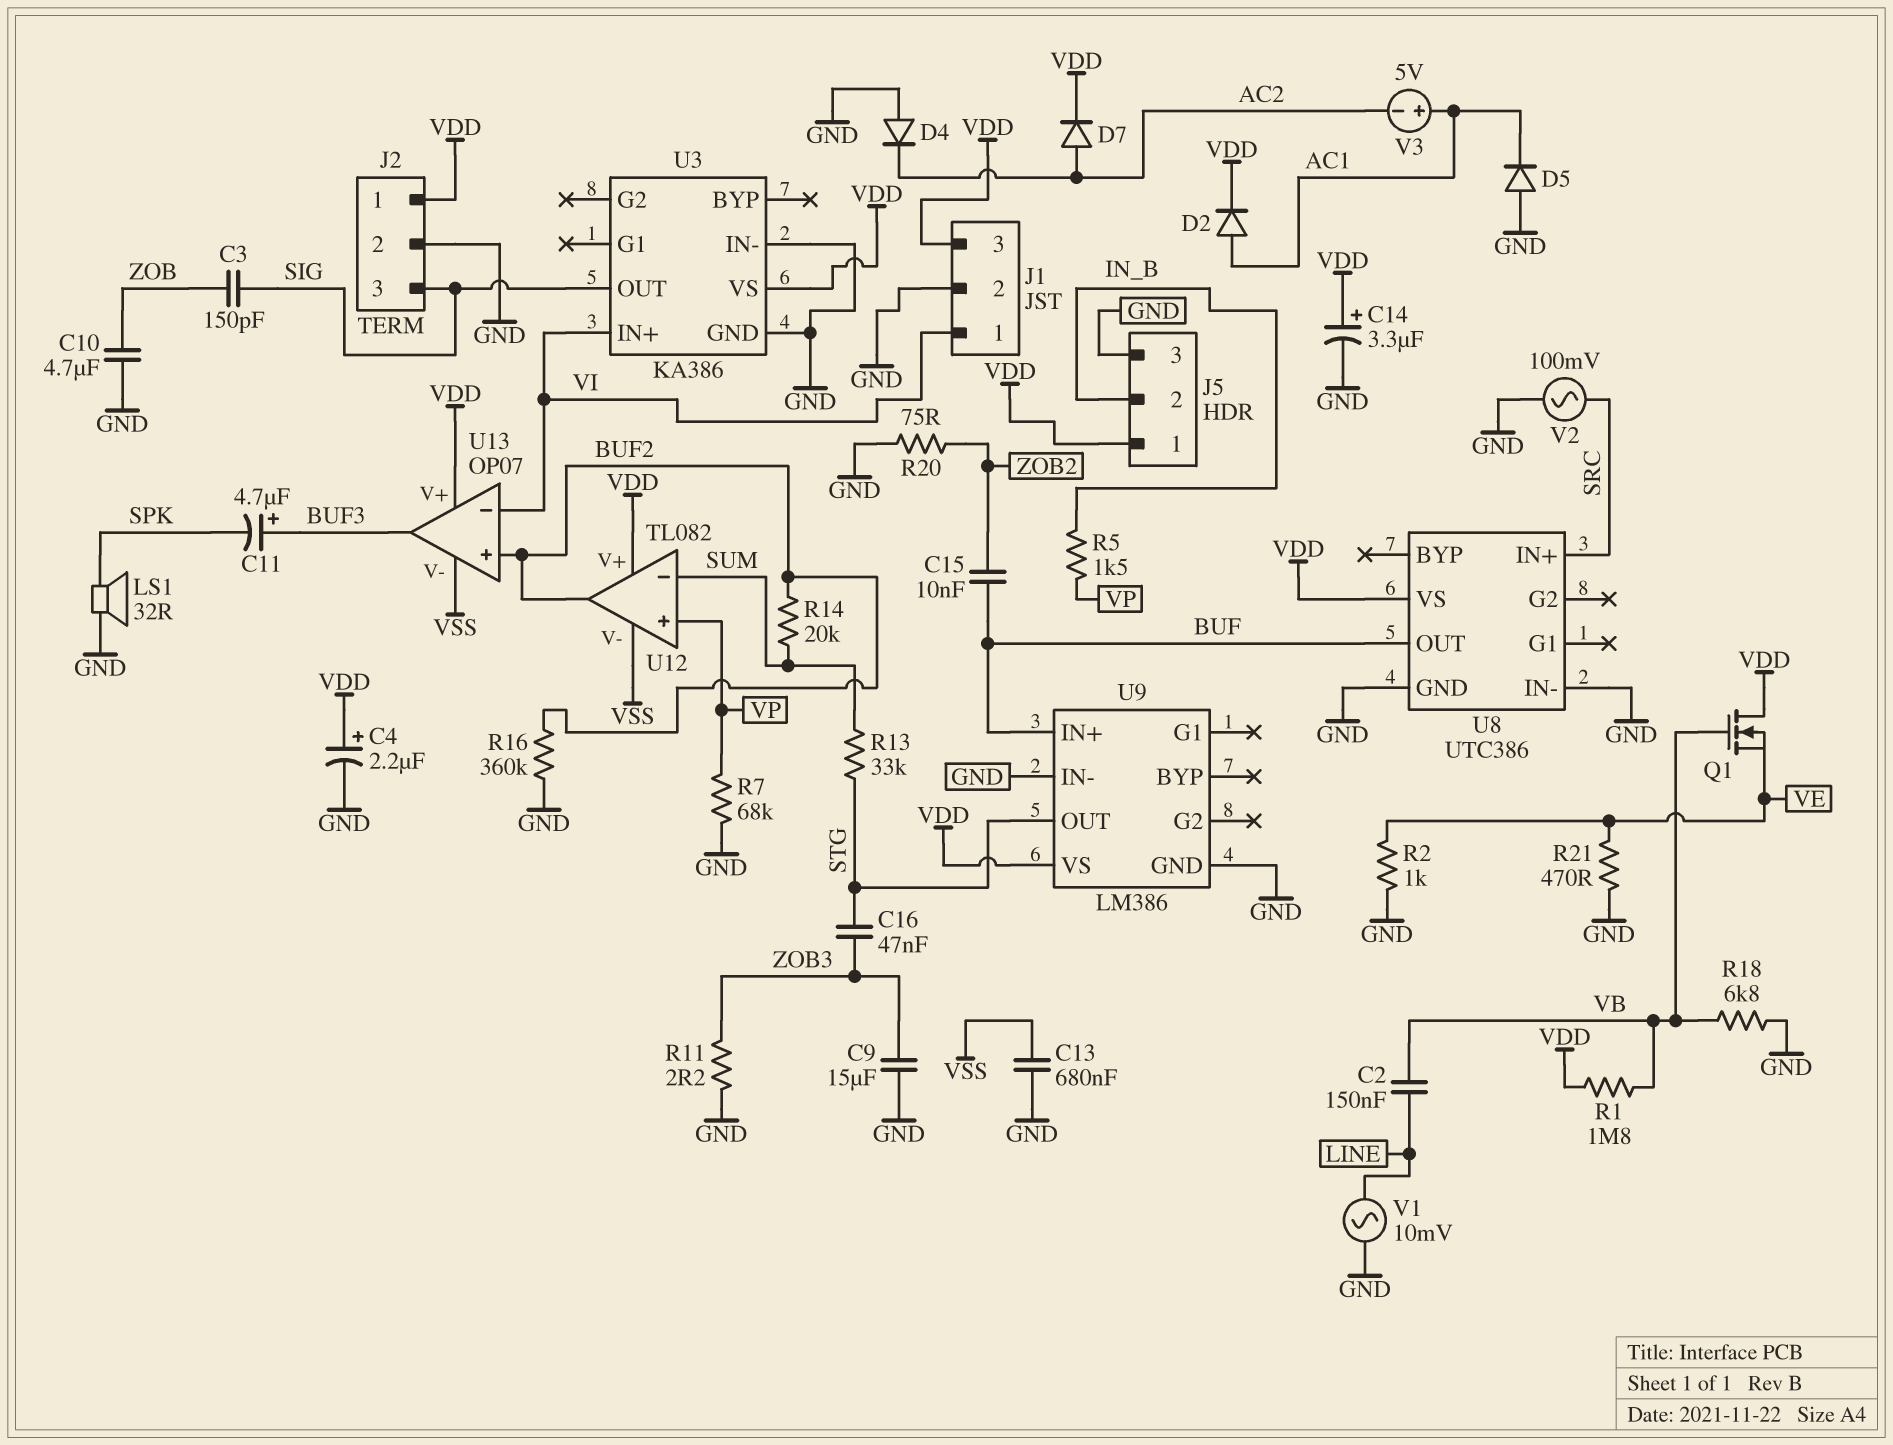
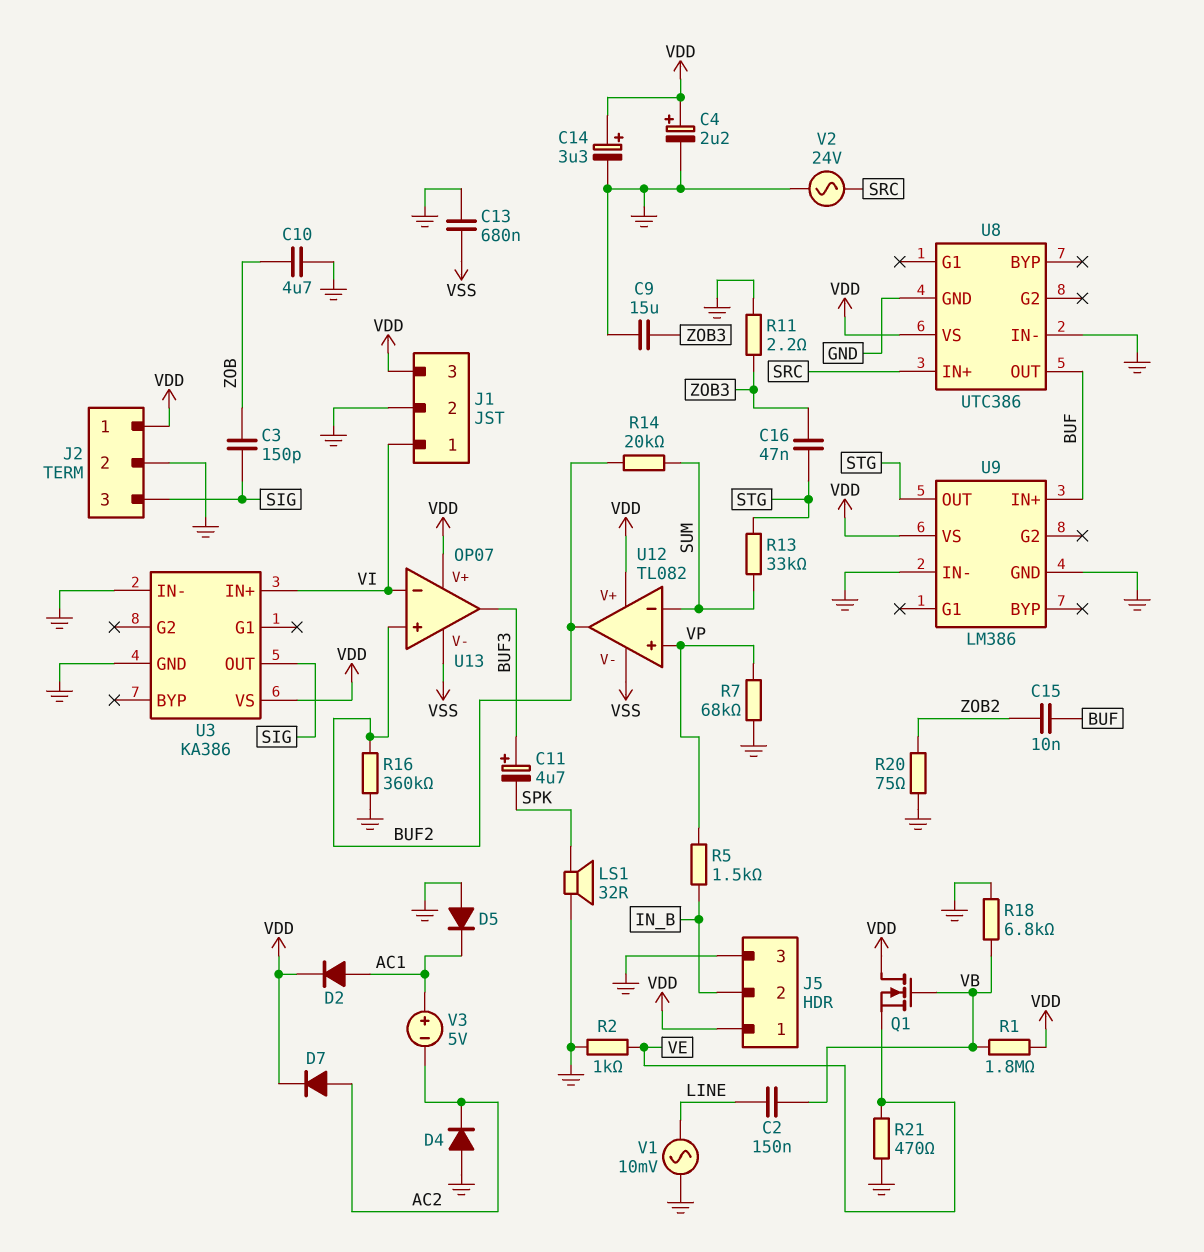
V2: AC 100mV (GND, SRC) -> AC 24V (GND, SRC)

